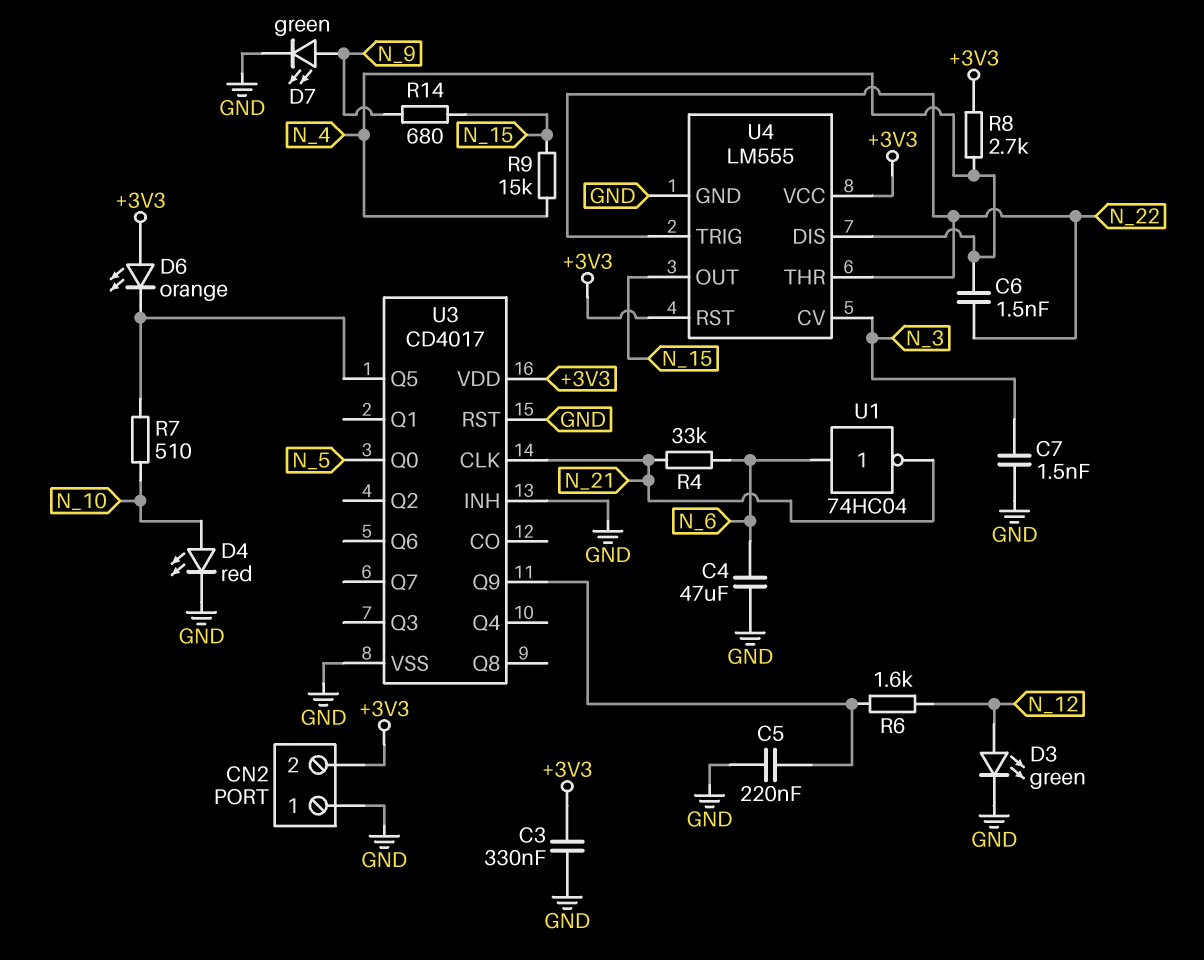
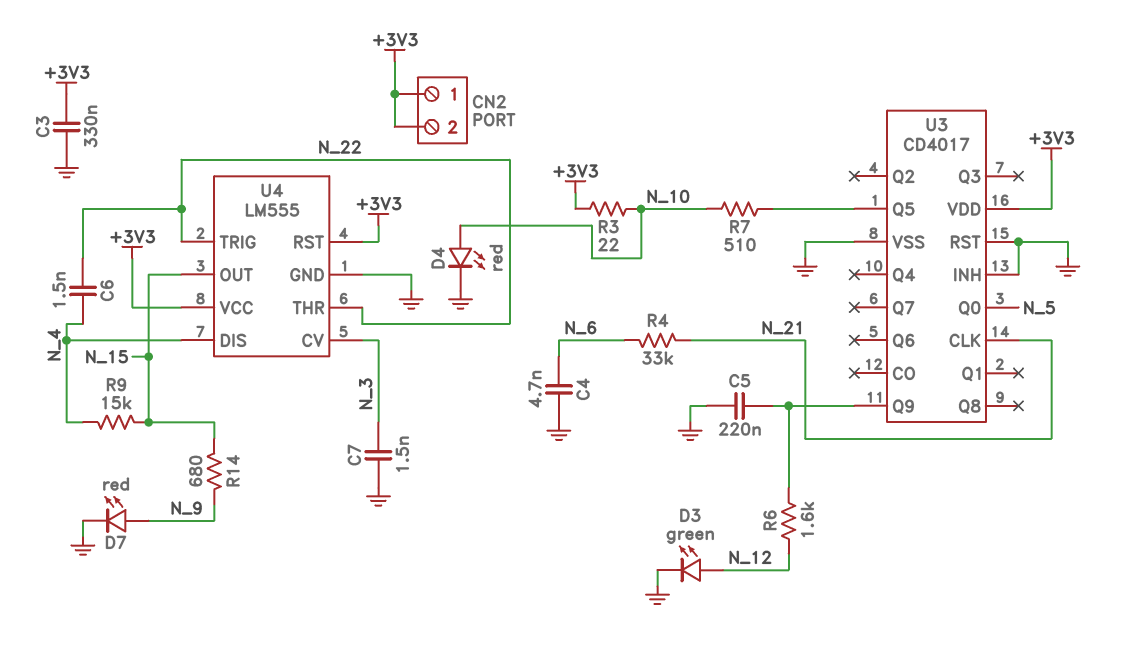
C4: 47uF (GND, N_6) -> 4.7nF (GND, N_6)
CN2 pin 1: GND -> +3V3
D6: LED orange (A +3V3, K U3/Q5) -> none
D7: LED green (A N_9, K GND) -> LED red (A N_9, K GND)
R3: none -> 22 (+3V3, N_10)
R8: 2.7k (+3V3, N_4) -> none
U1: NOT 74HC04 (in N_6, out N_21) -> none

